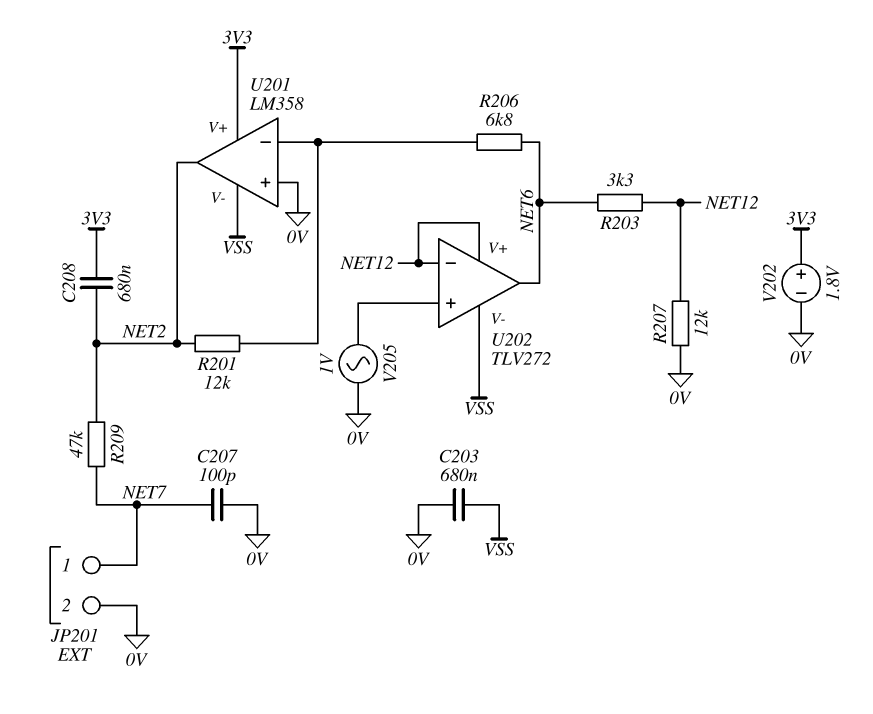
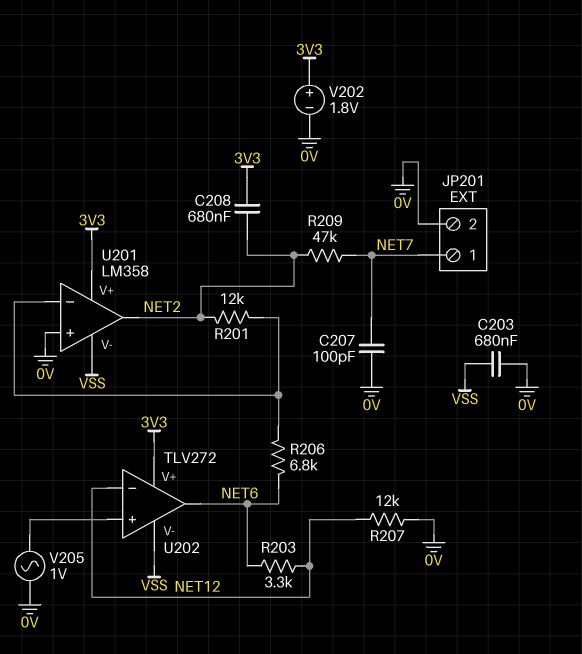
U202 pin V+: NET12 -> 3V3

